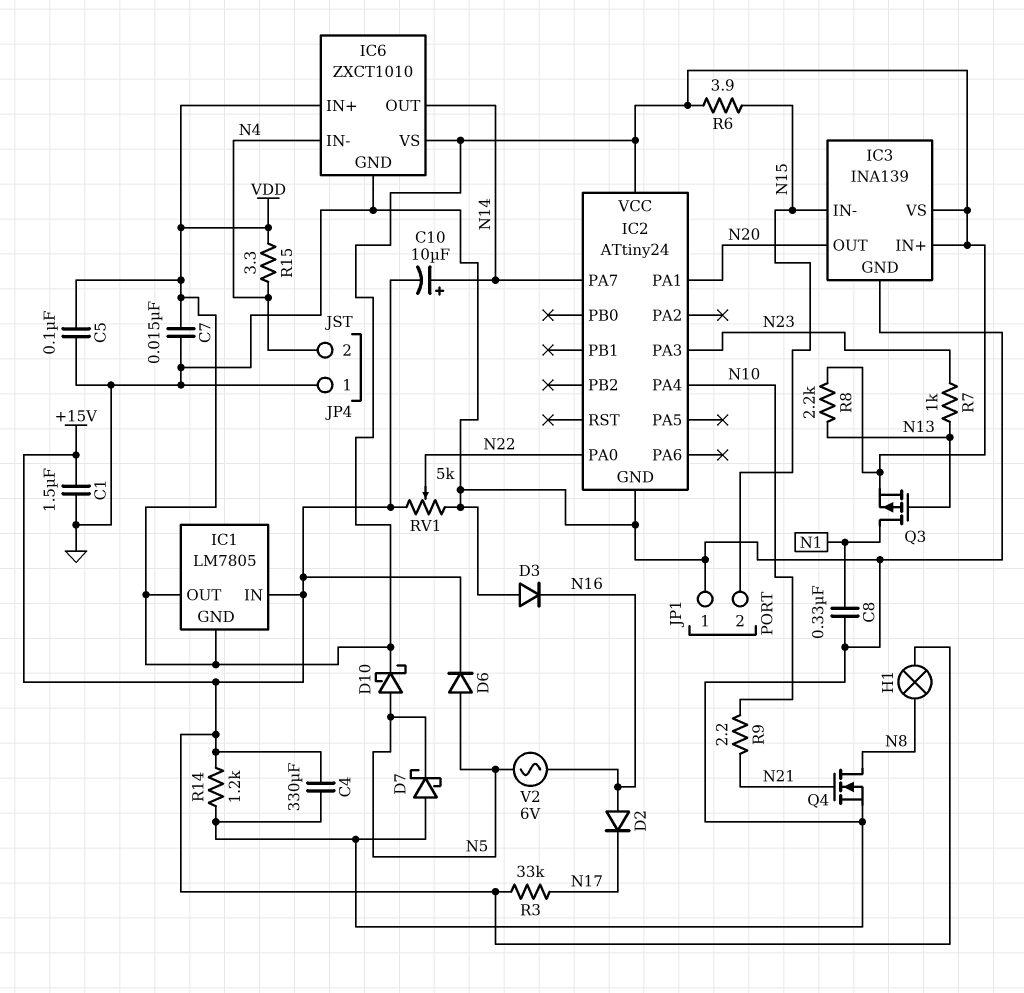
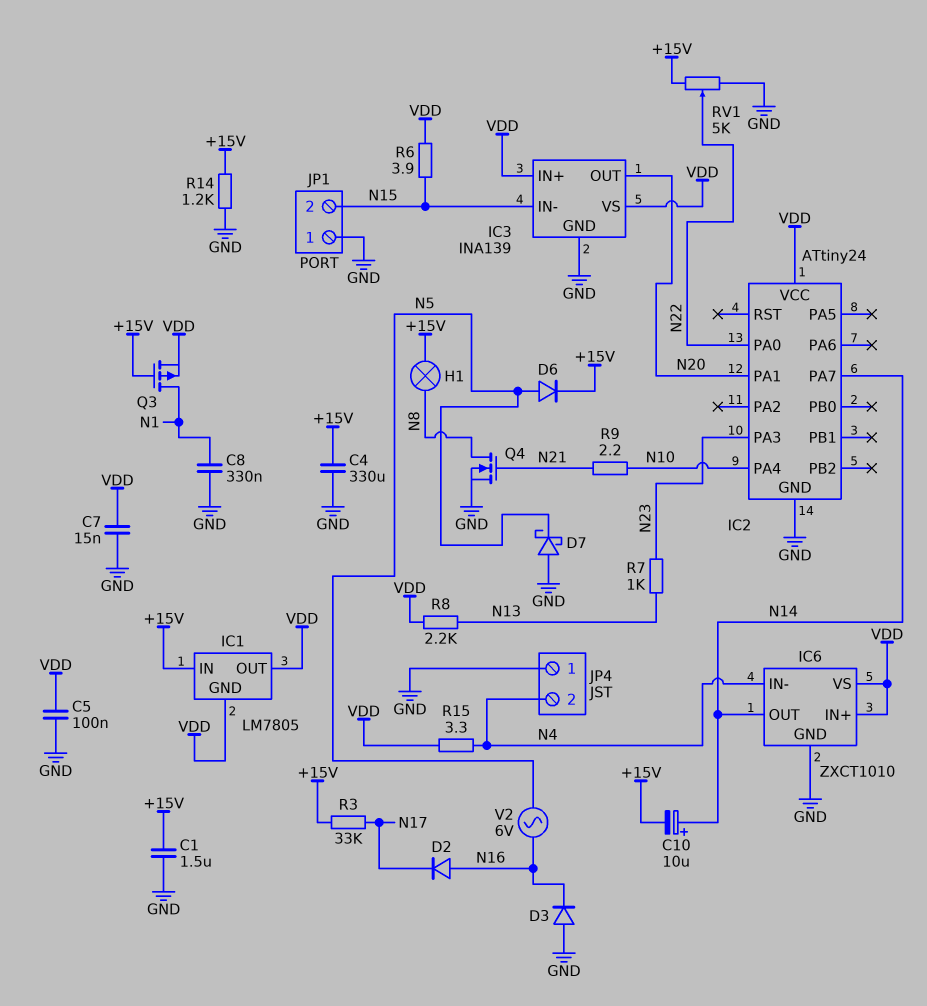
D10: schottky (A N5, K VDD) -> none
Q3: PMOS (G N13, D N1, S VDD) -> PMOS (G +15V, D N1, S VDD)

